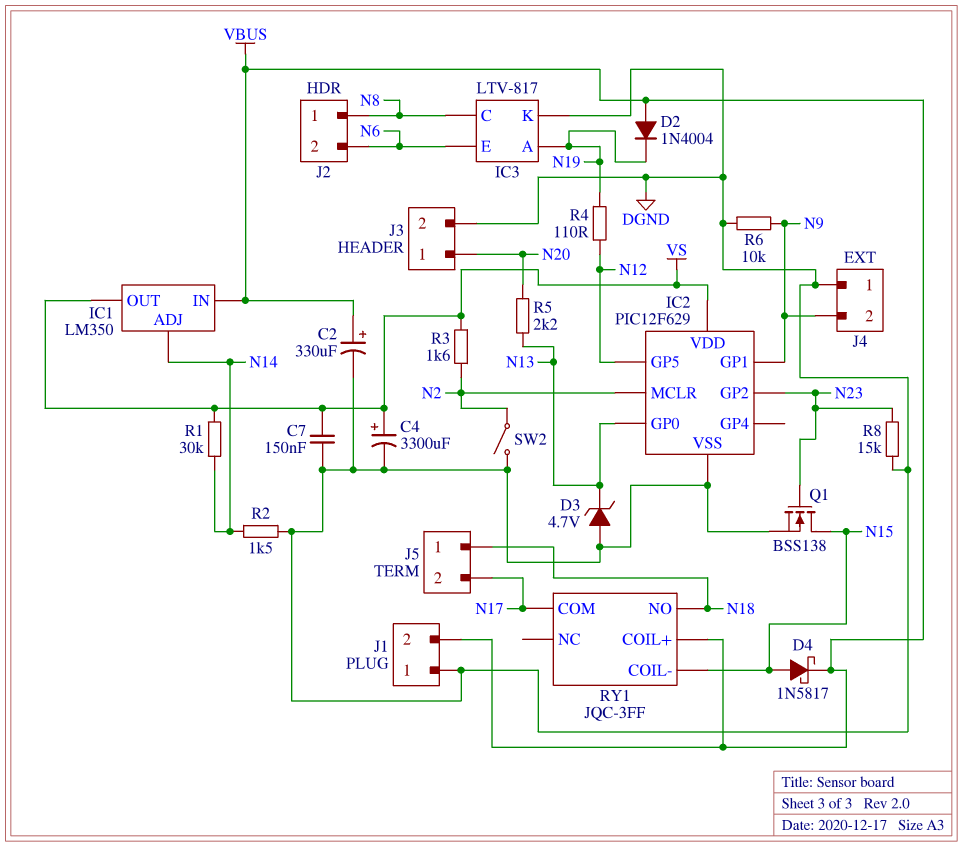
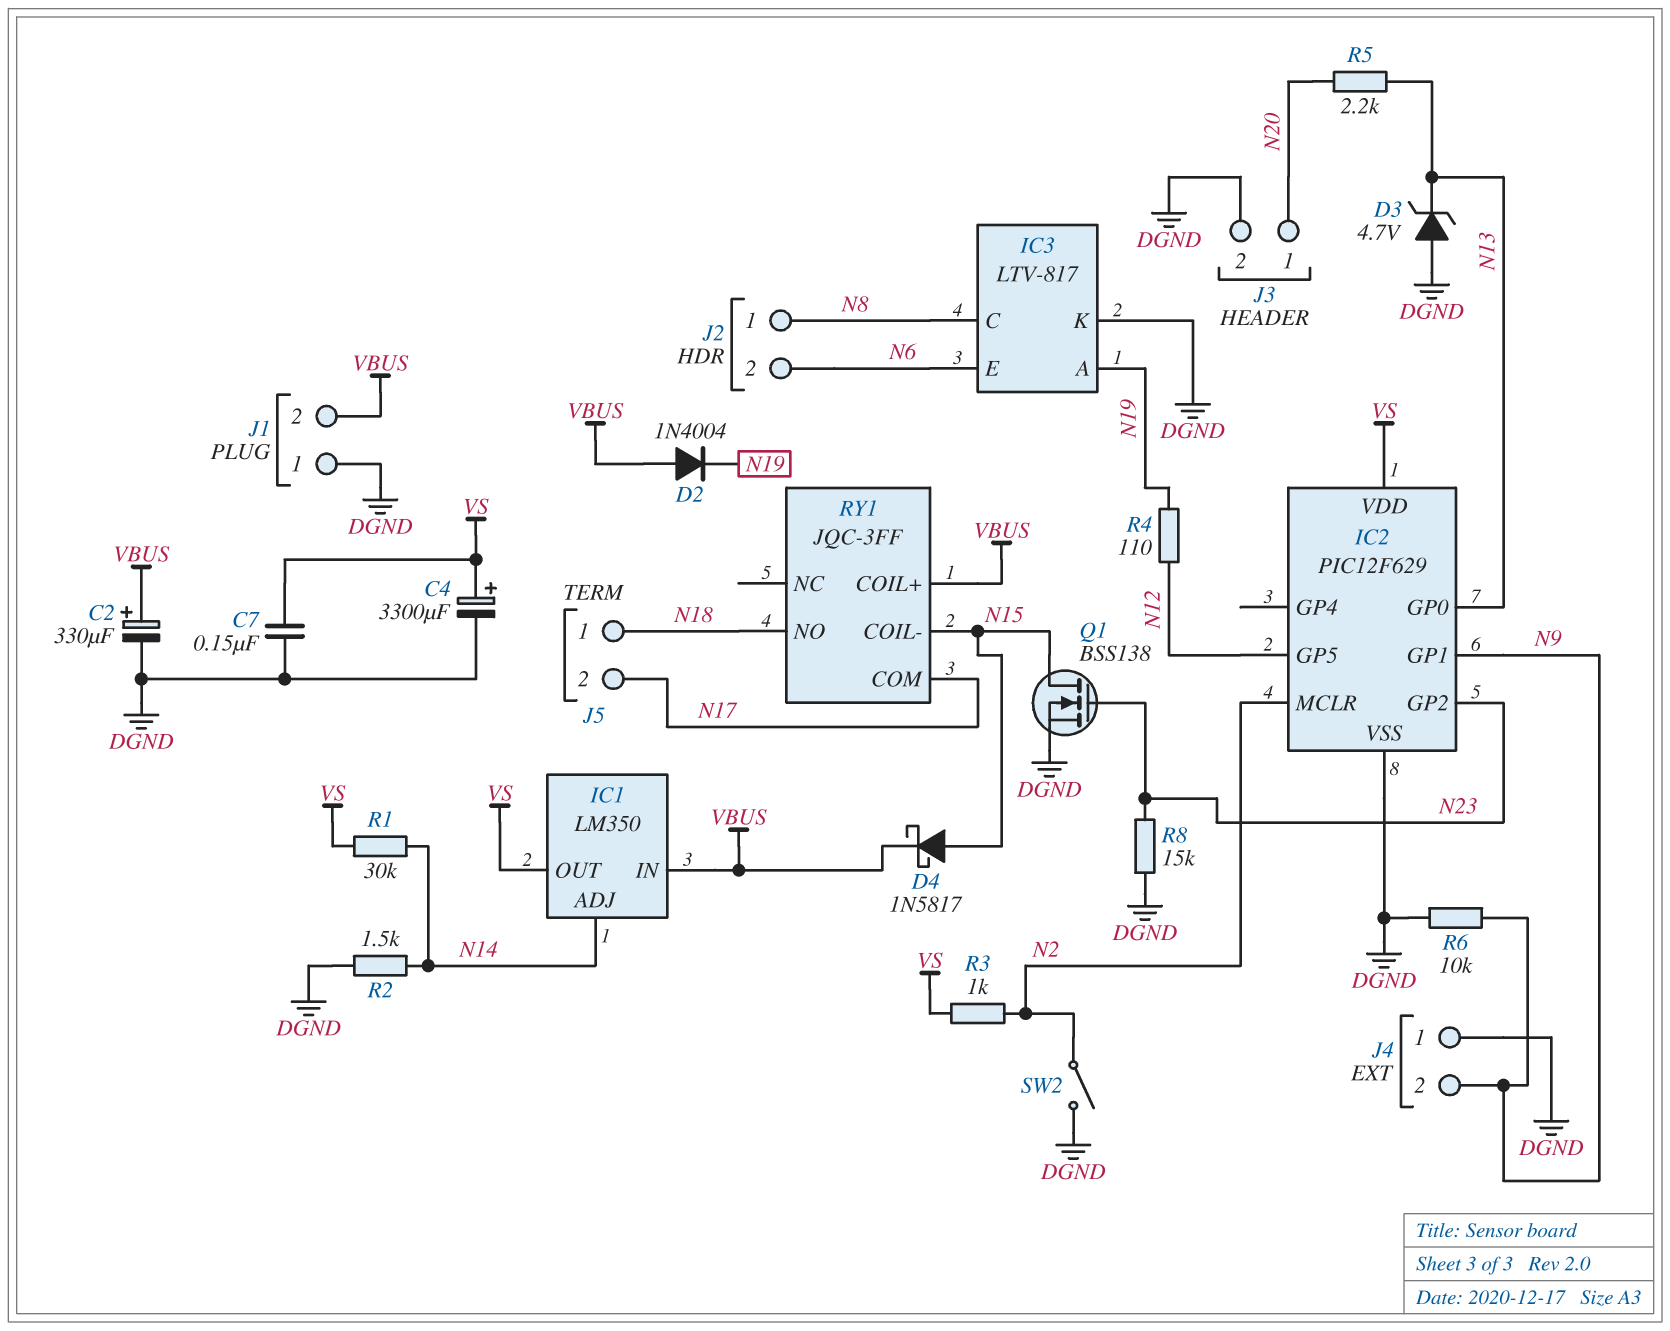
R3: 1.6k (N2, VS) -> 1k (N2, VS)

